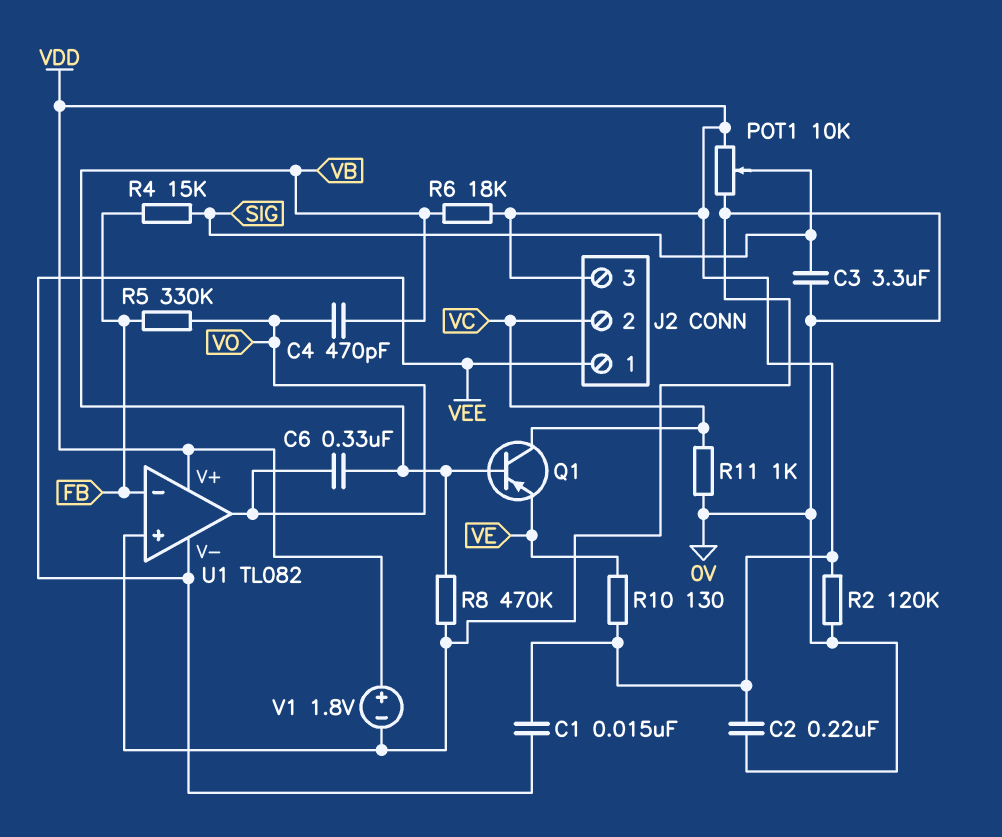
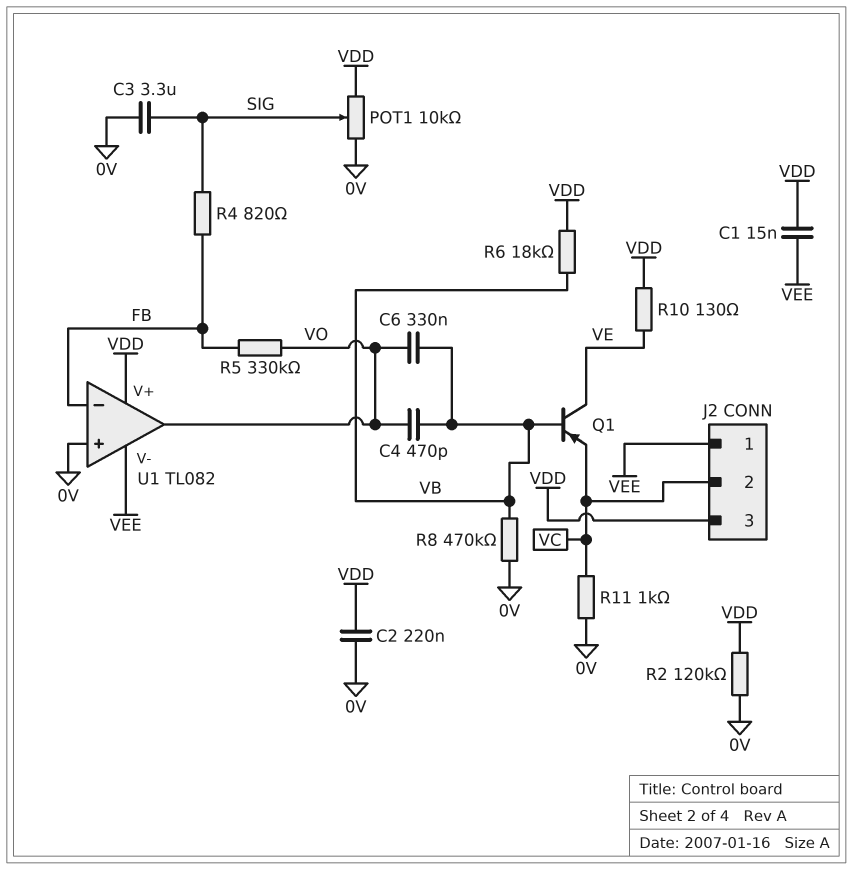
Q1: PNP (B VB, C VC, E VE) -> PNP (B VB, C VE, E VC)
R4: 15k (FB, SIG) -> 820 (FB, SIG)
V1: 1.8V (plus VDD, minus 0V) -> none

